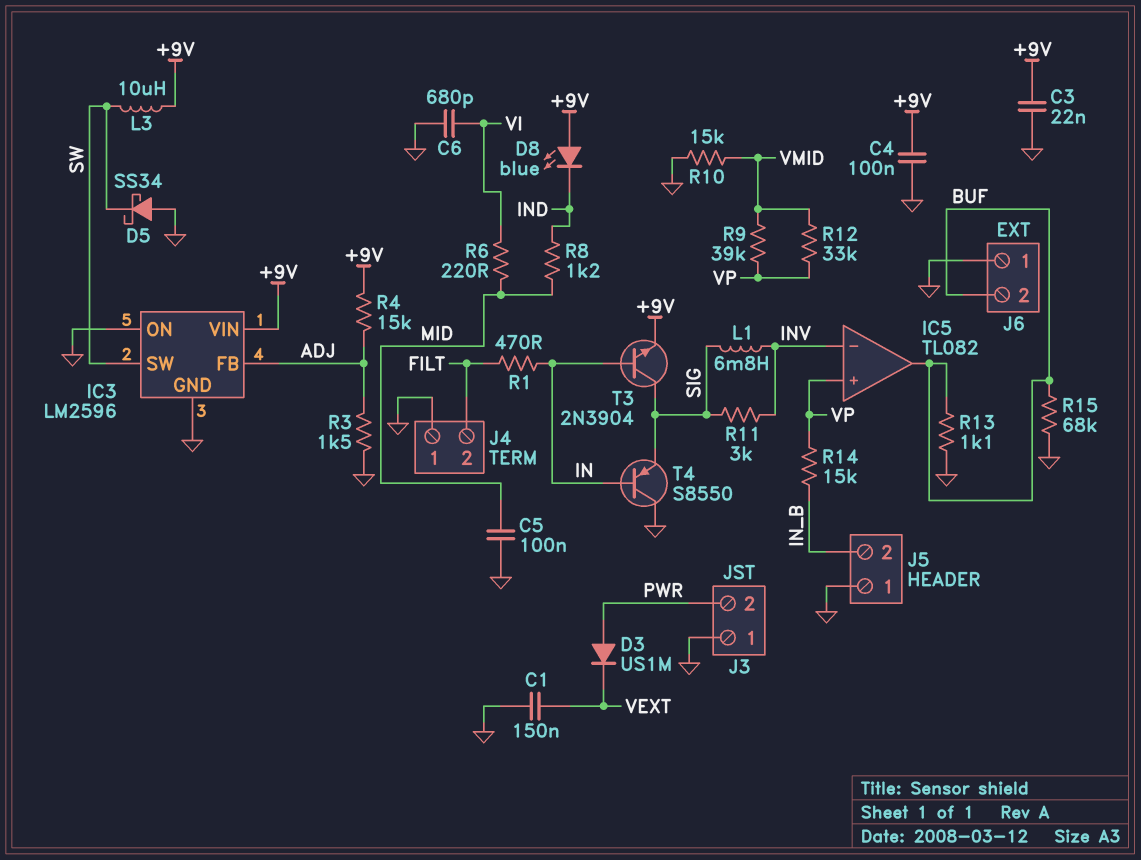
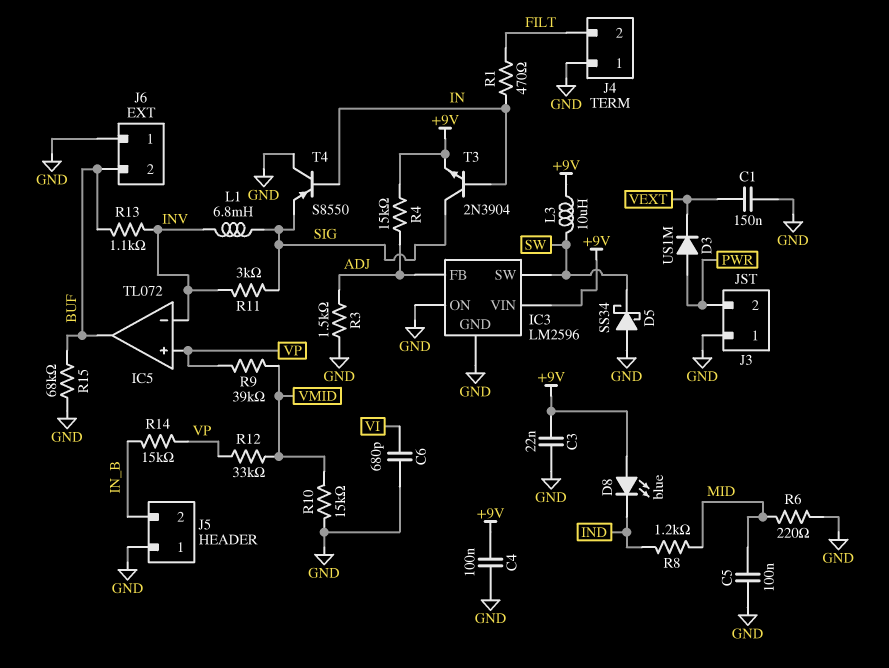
IC5: TL082 -> TL072
R6: 220 (MID, VI) -> 220 (GND, MID)
R13: 1.1k (BUF, GND) -> 1.1k (BUF, INV)

